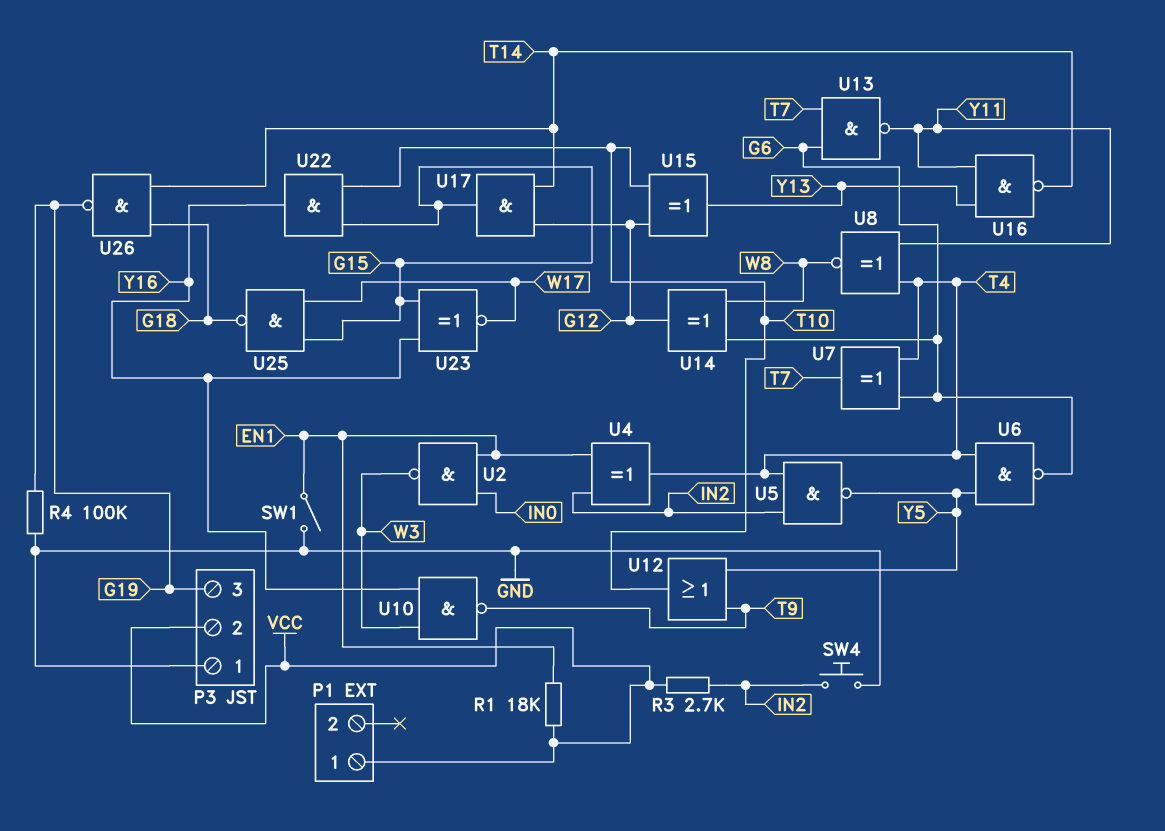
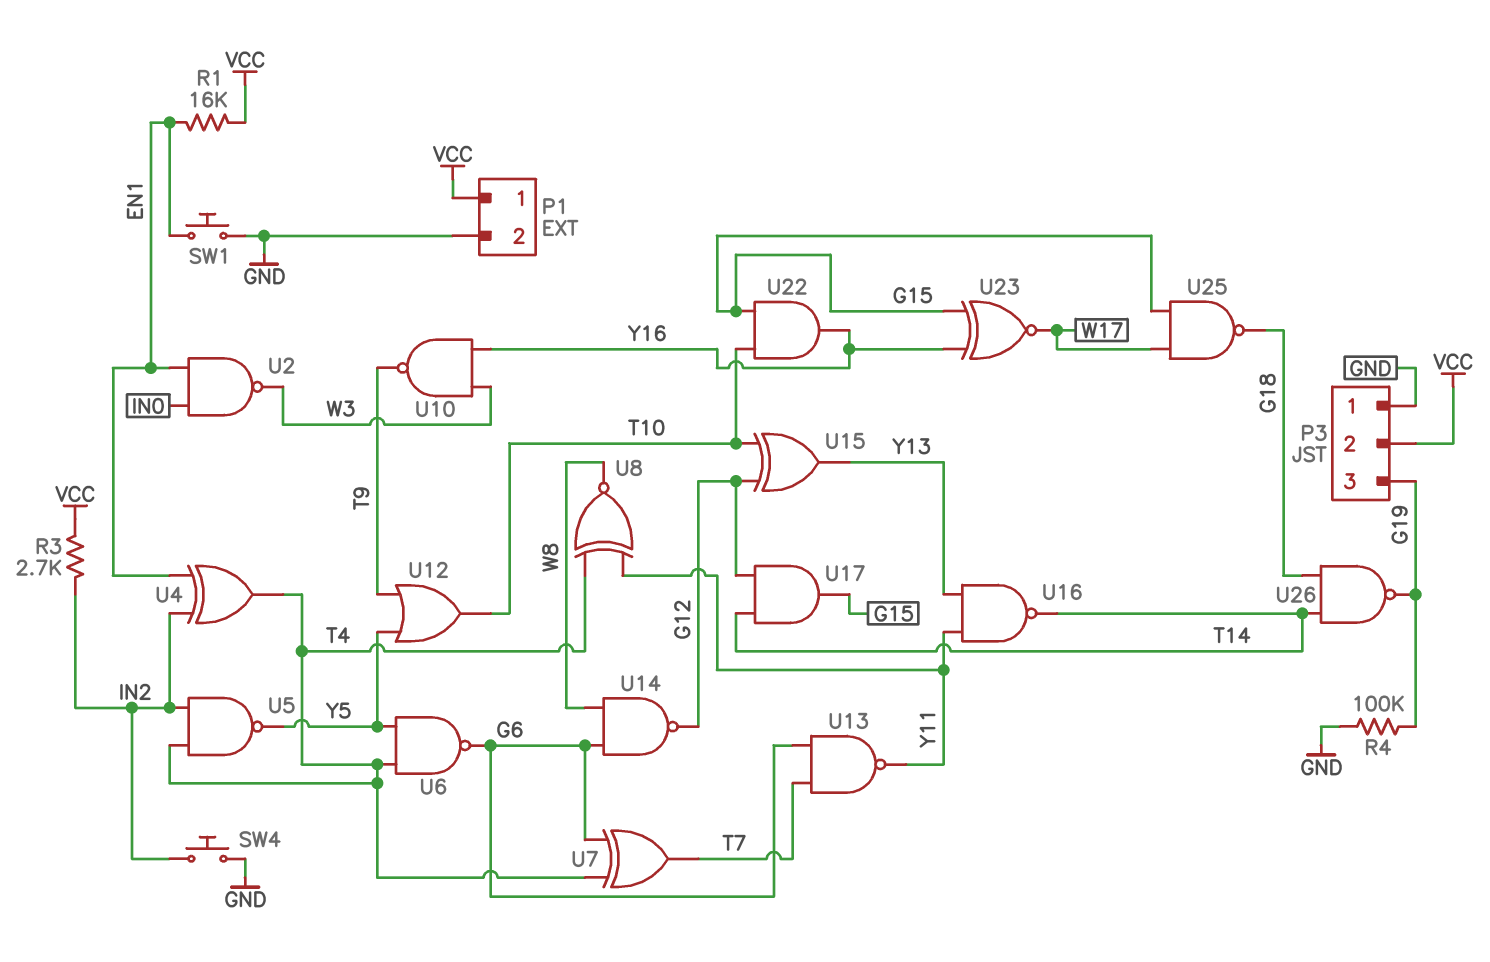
P1 pin 2: none -> GND
R1: 18k (EN1, VCC) -> 16k (EN1, VCC)
SW1: switch (EN1, GND) -> button (EN1, GND)
U14: XOR (in G6, in W8, out G12) -> NAND (in G6, in W8, out G12)

